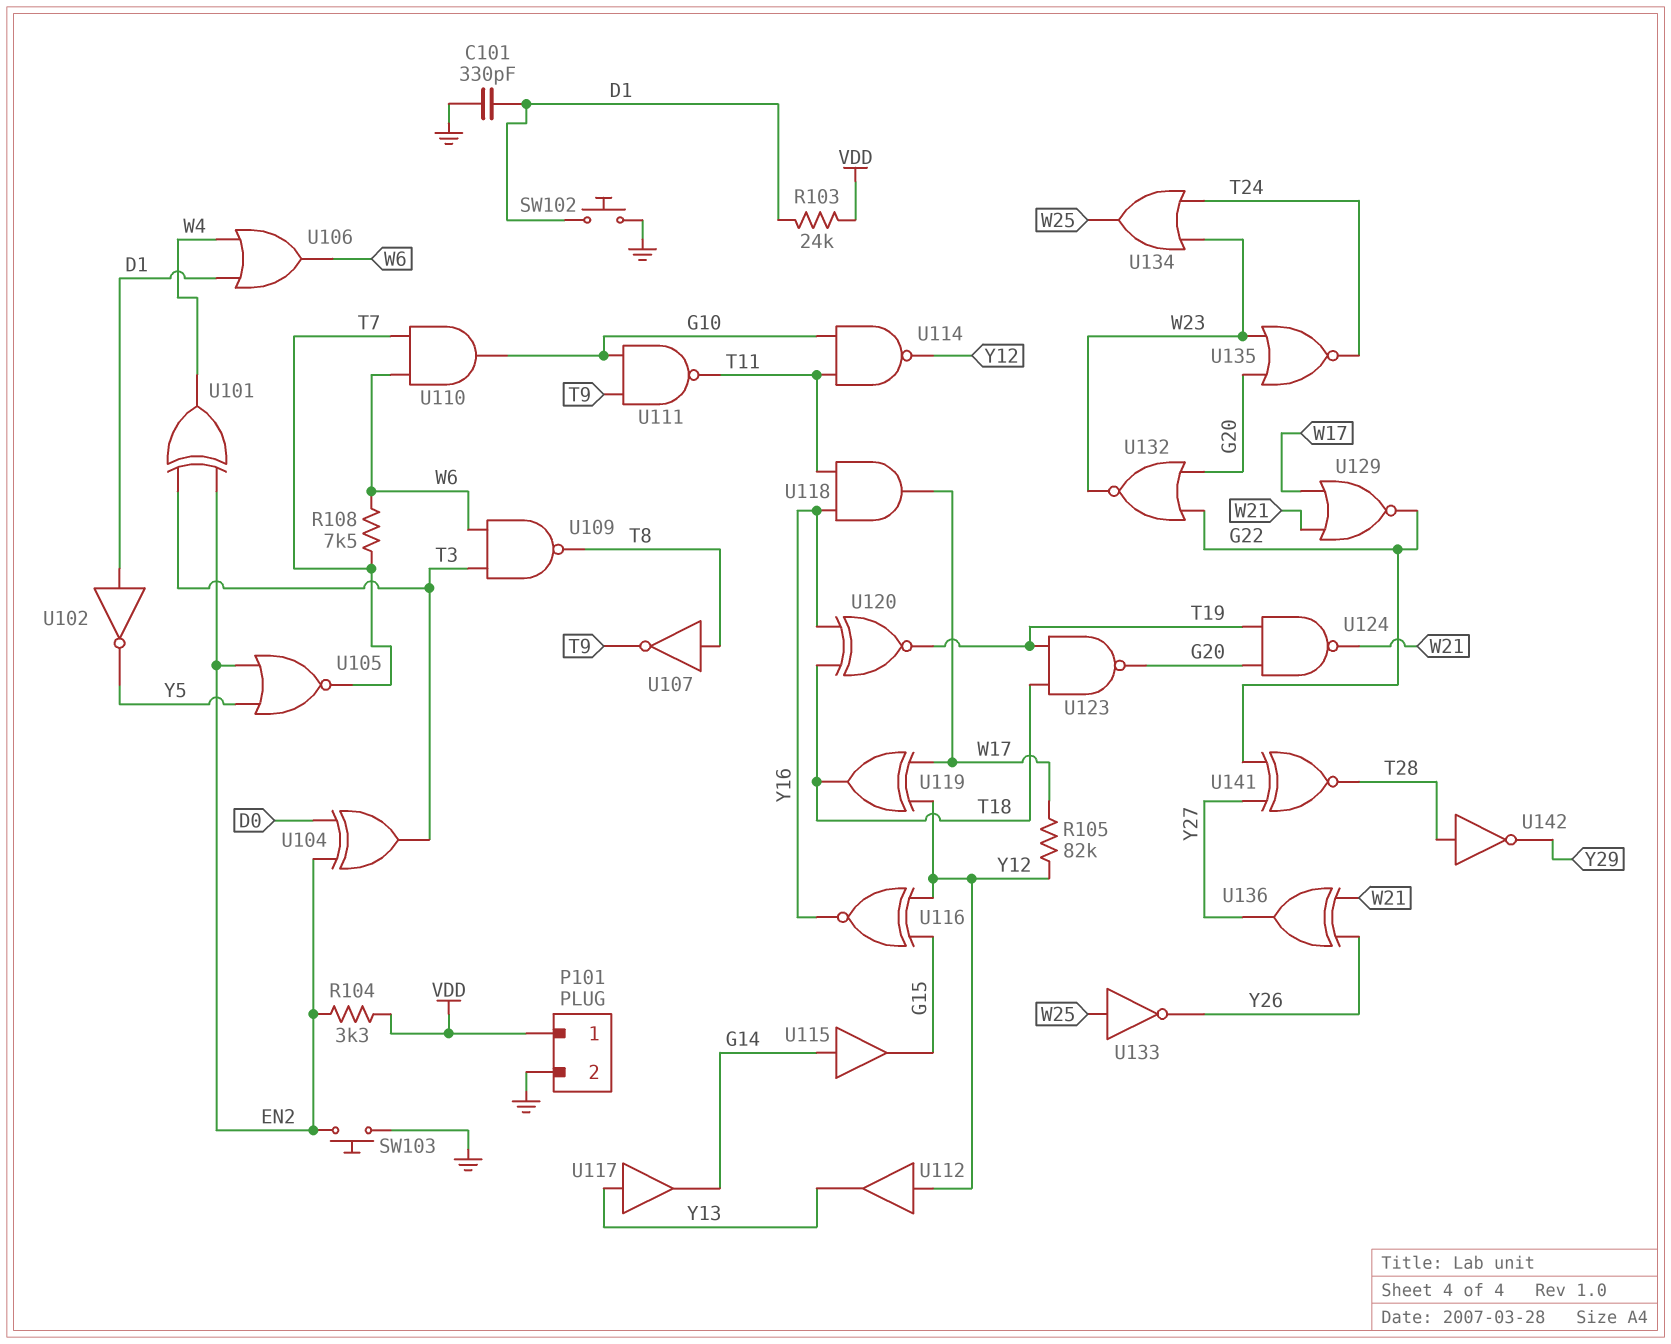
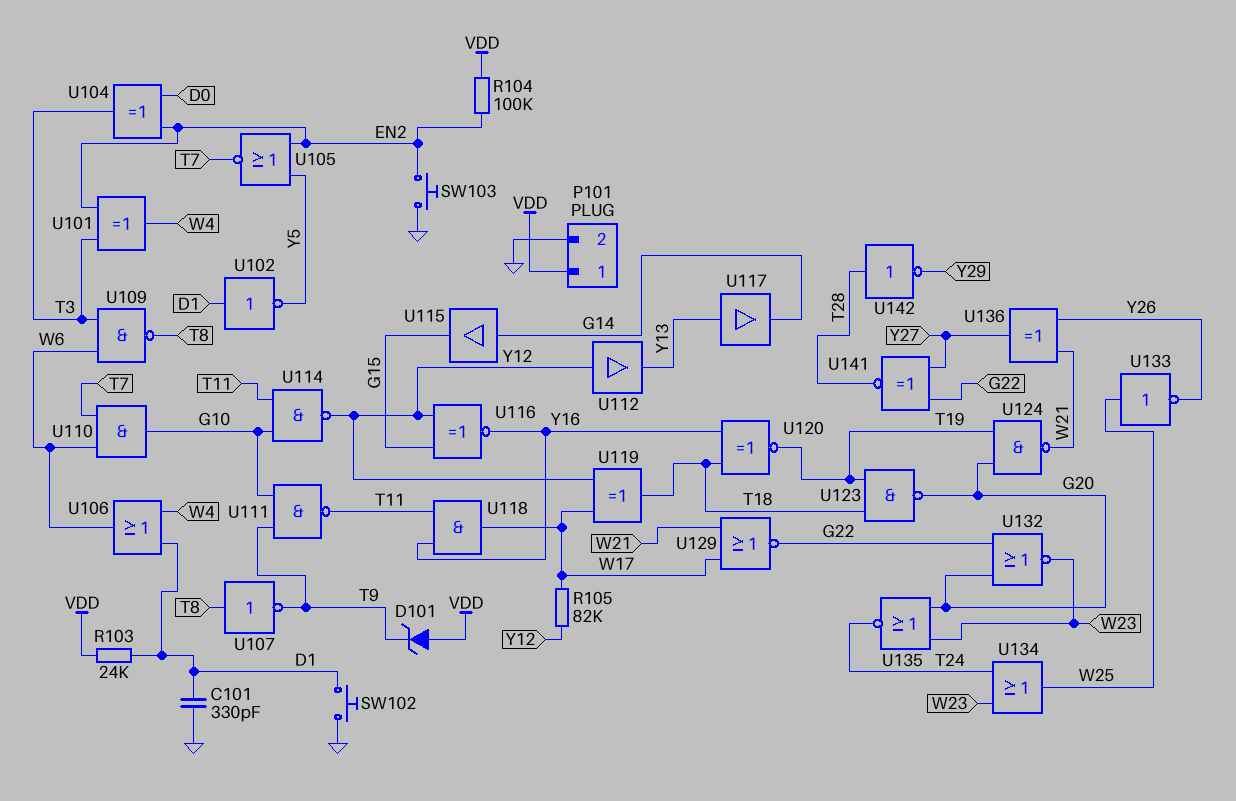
D101: none -> zener (A VDD, K T9)
R104: 3.3k (EN2, VDD) -> 100k (EN2, VDD)
R108: 7.5k (T7, W6) -> none

